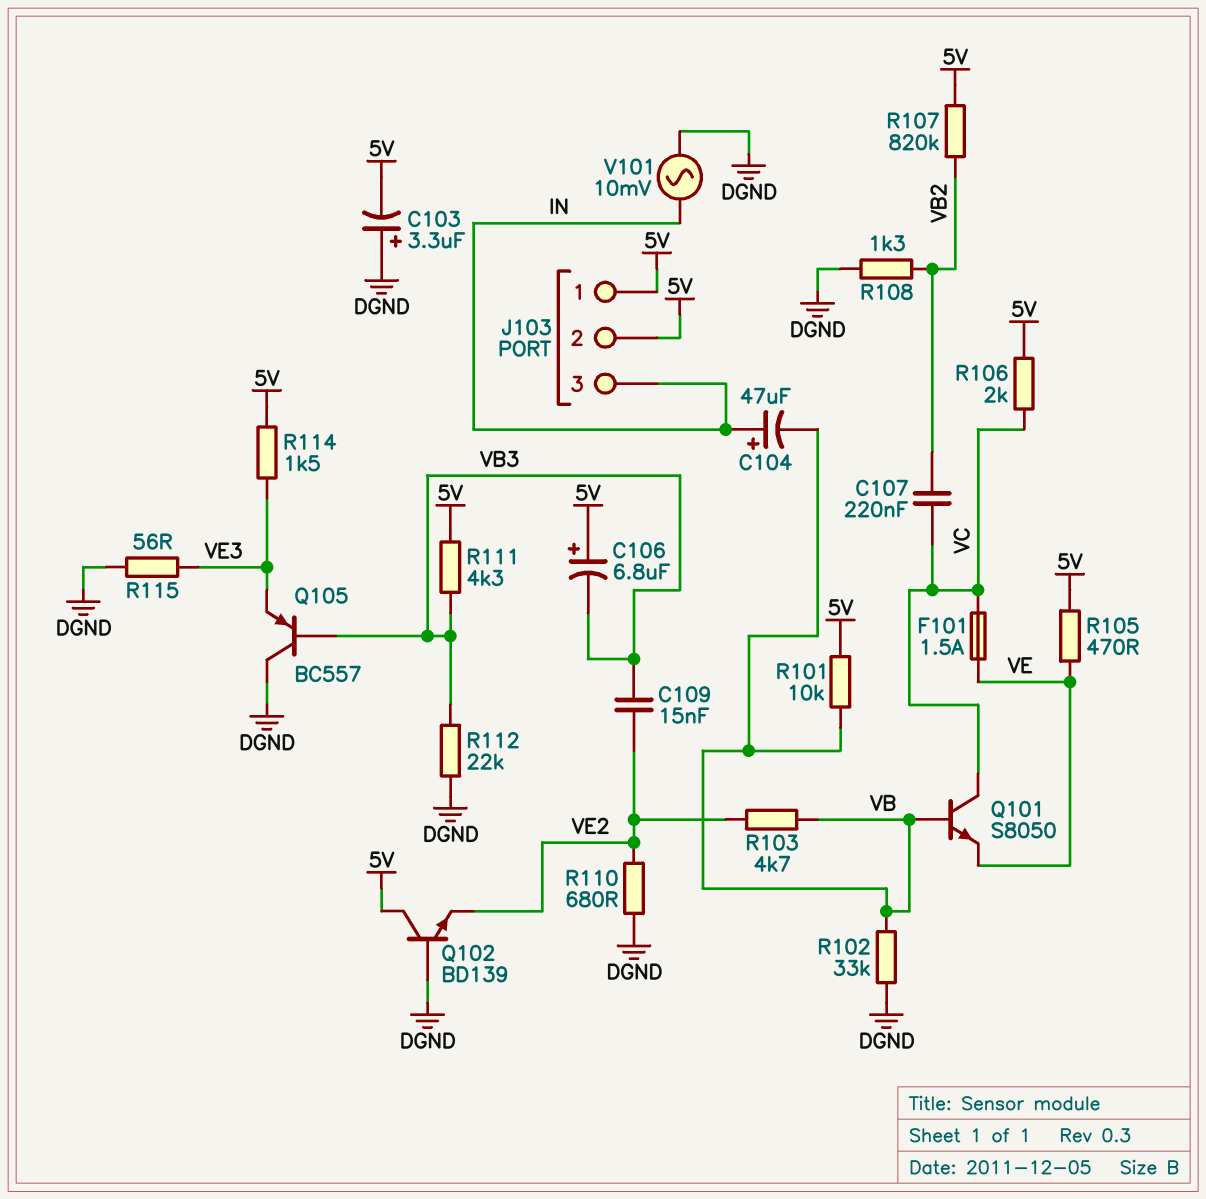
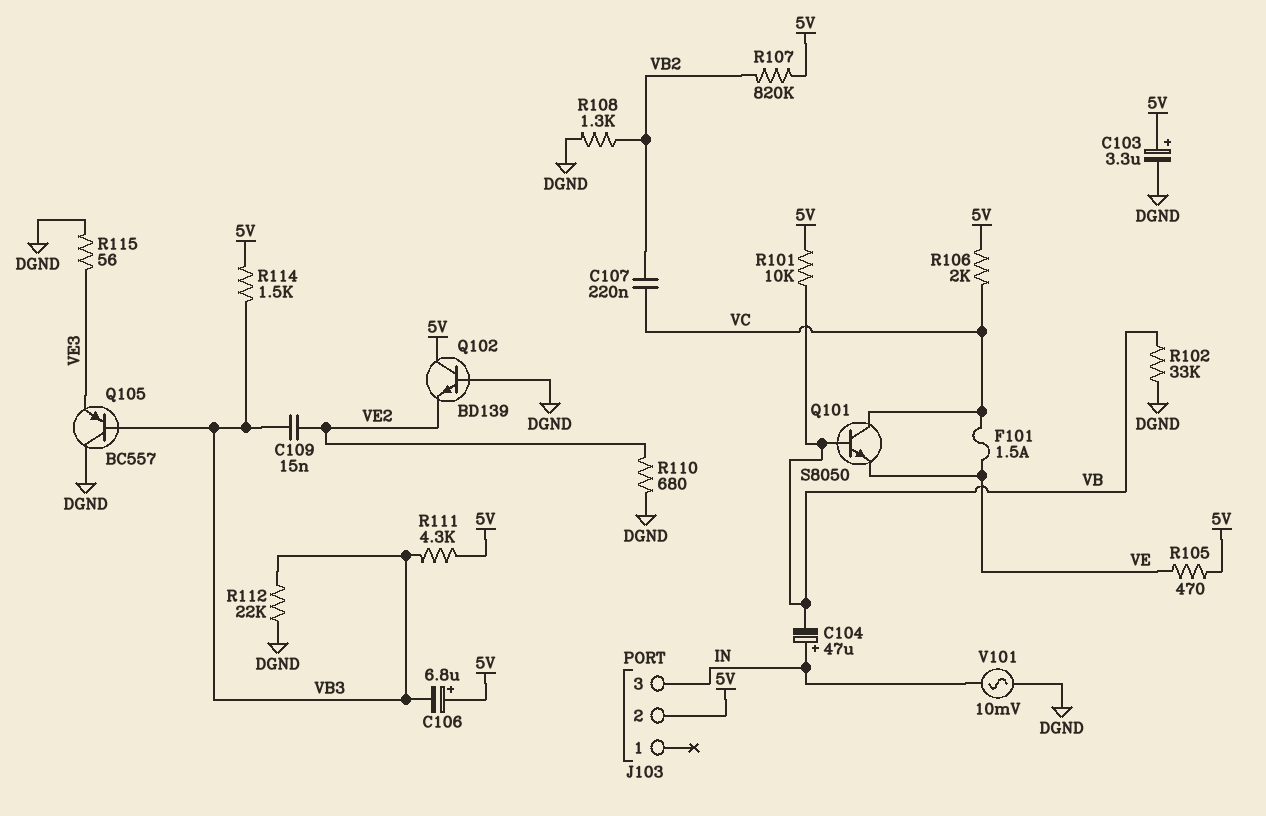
C103: 3.3uF (plus DGND, minus 5V) -> 3.3uF (plus 5V, minus DGND)
J103 pin 1: 5V -> none
R103: 4.7k (VB, VE2) -> none
R114: 1.5k (5V, VE3) -> 1.5k (5V, VB3)

